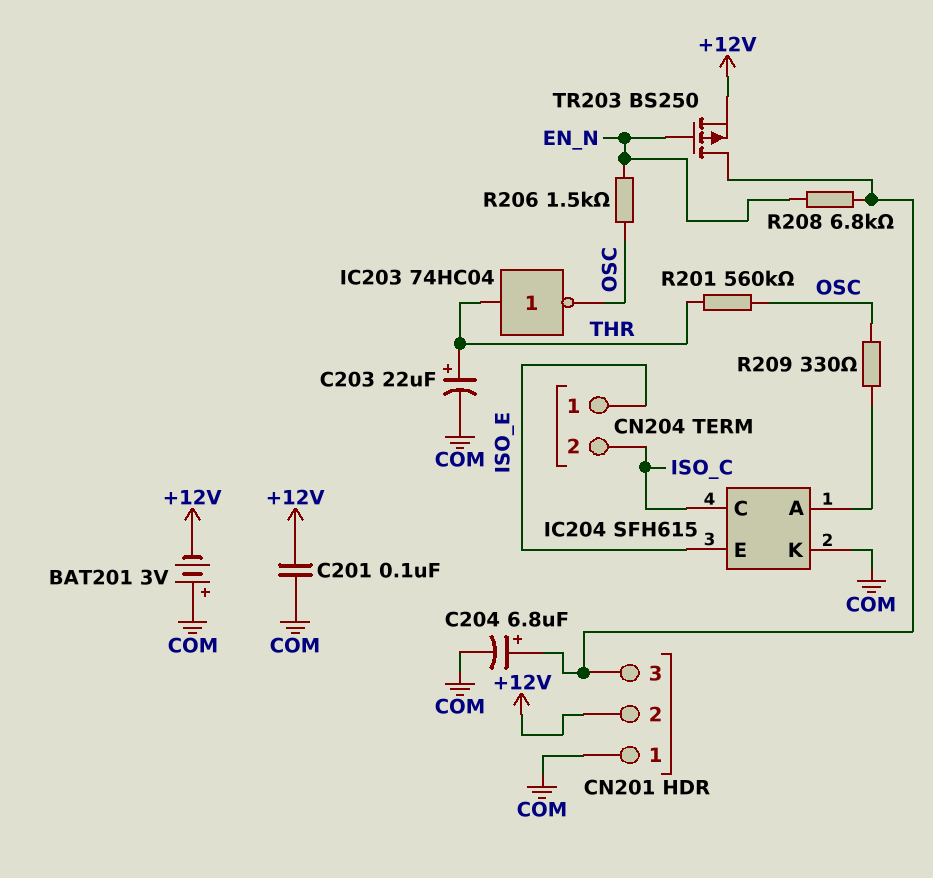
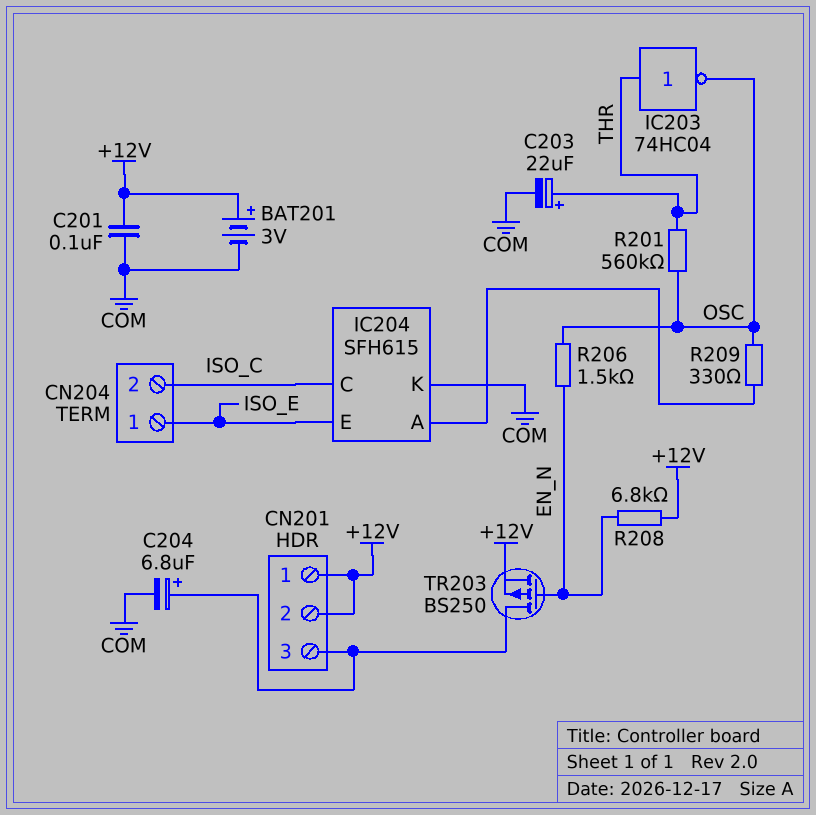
BAT201: 3V (plus COM, minus +12V) -> 3V (plus +12V, minus COM)
CN201 pin 1: COM -> +12V
R208: 6.8k (CN201/3, EN_N) -> 6.8k (+12V, EN_N)

